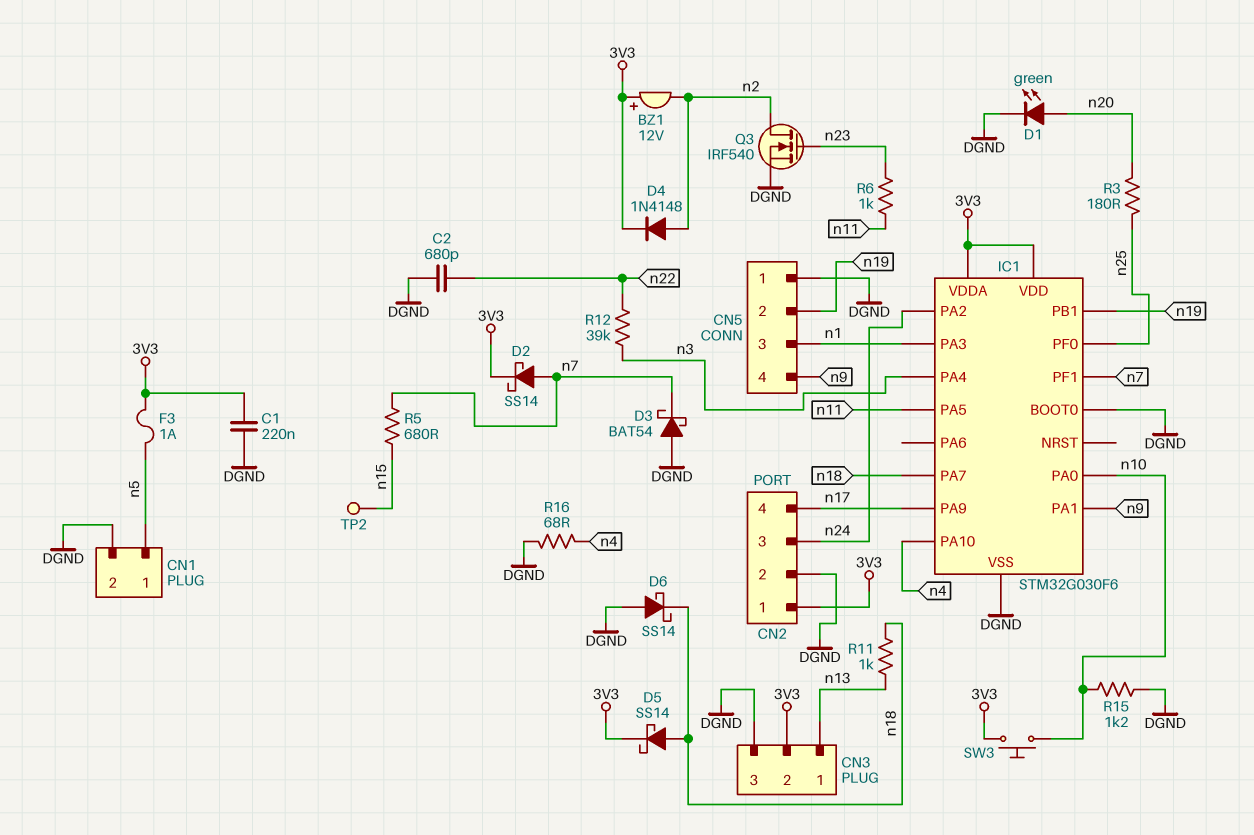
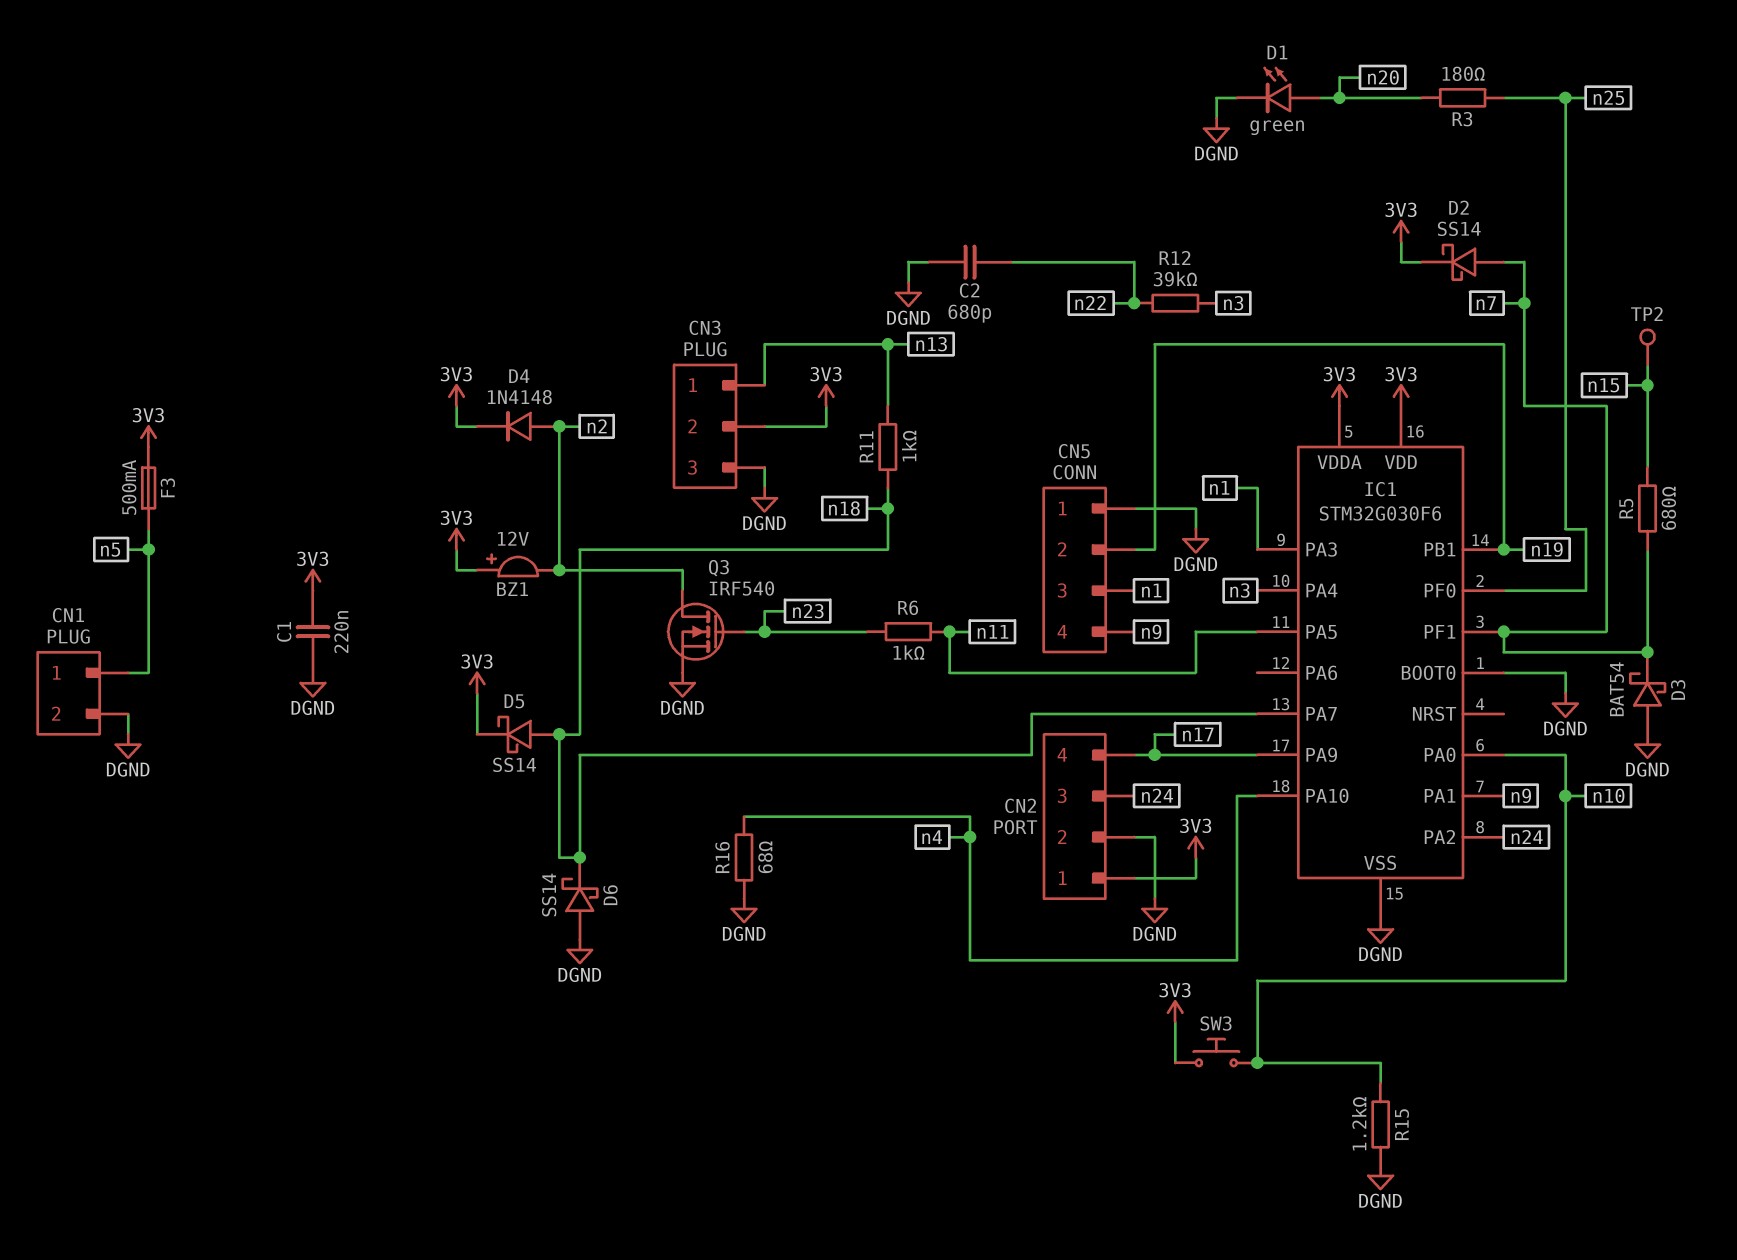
F3: 1A (3V3, n5) -> 500mA (3V3, n5)

